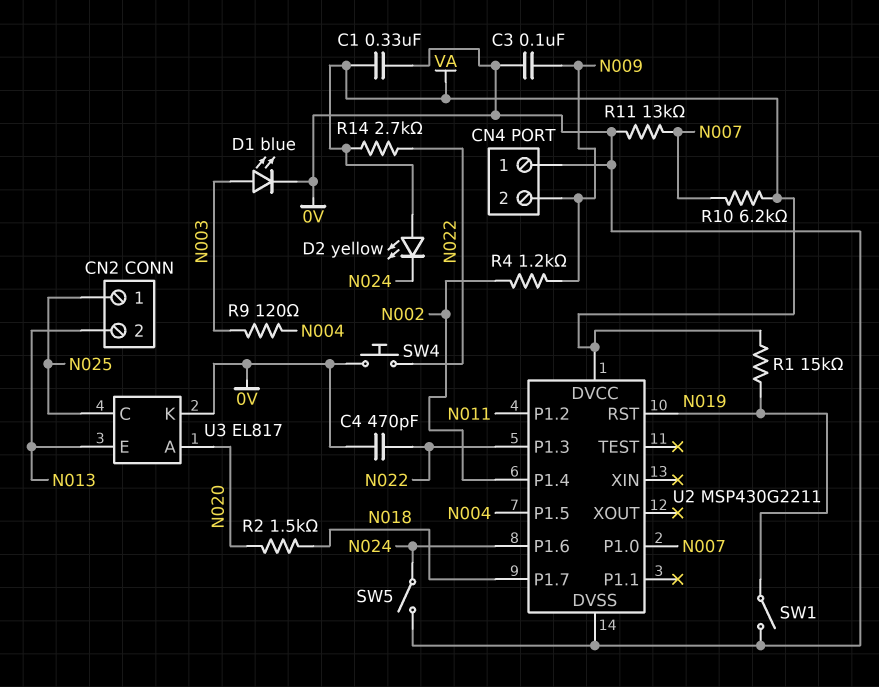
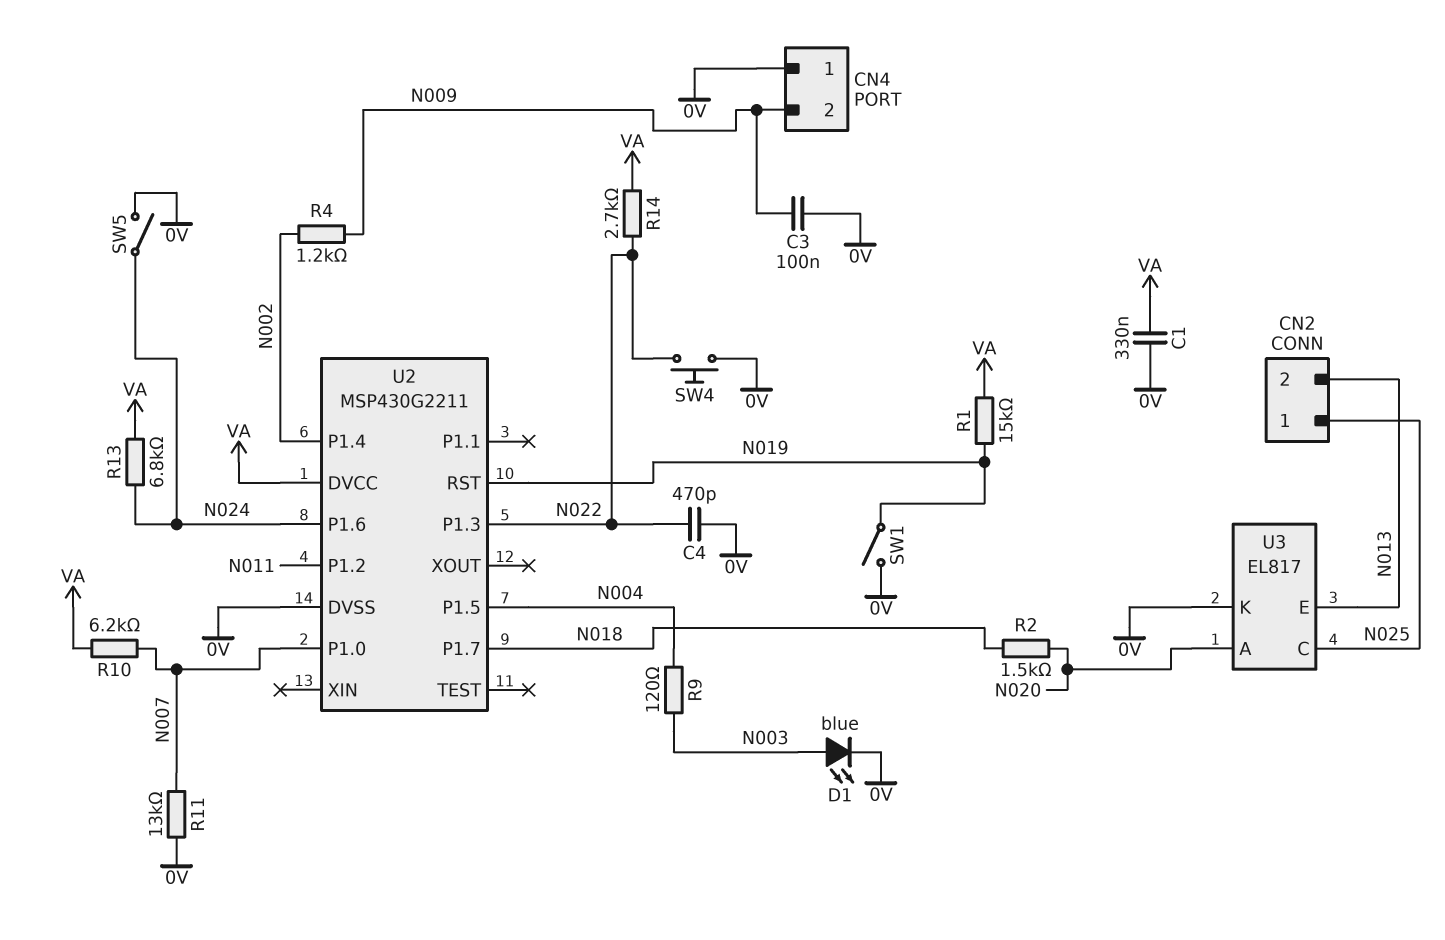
D2: LED yellow (A VA, K N024) -> none
R13: none -> 6.8k (N024, VA)

